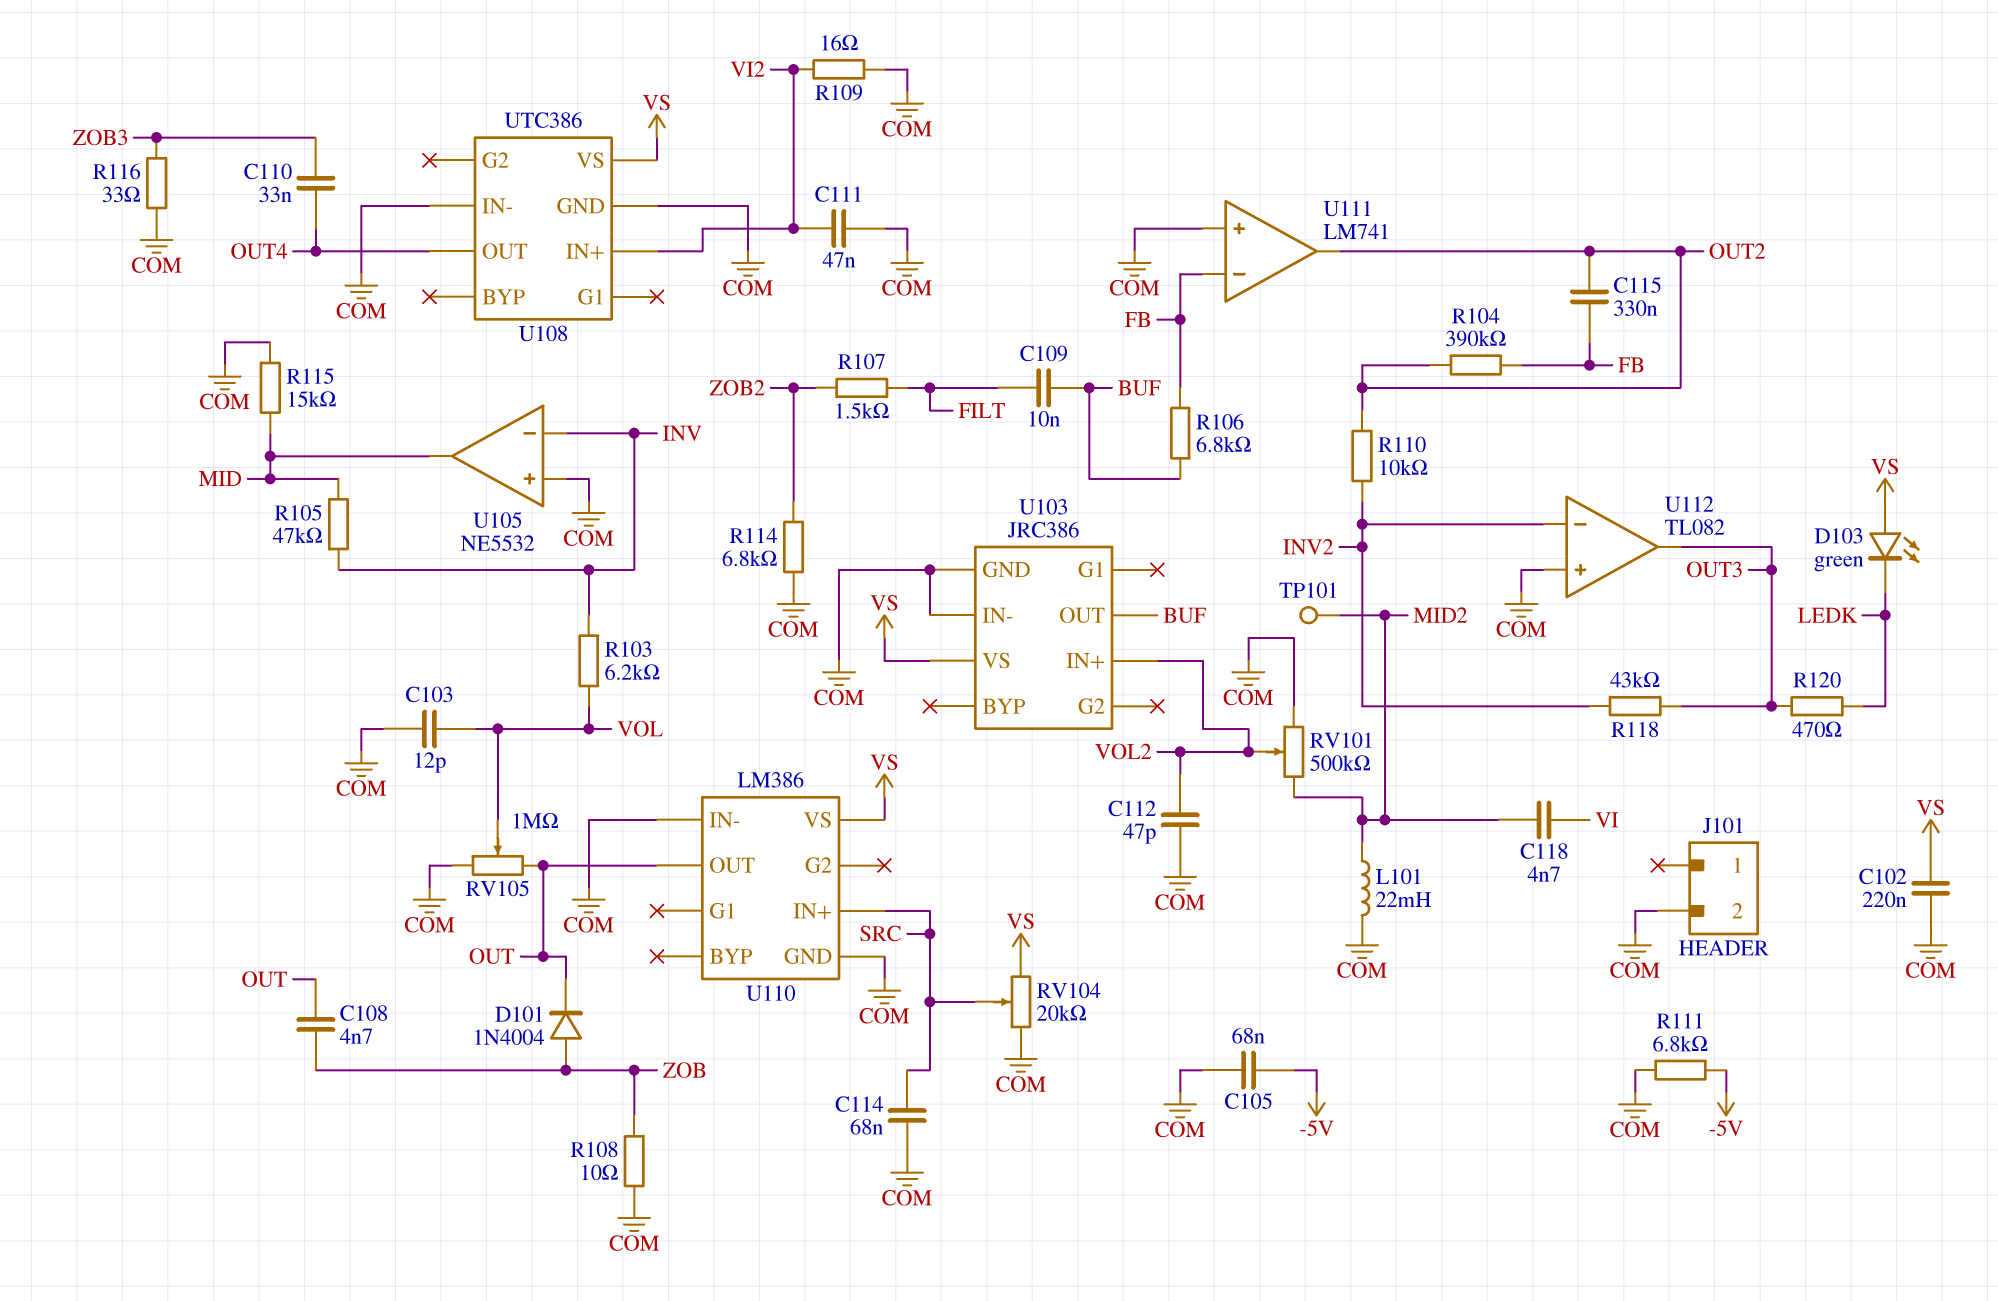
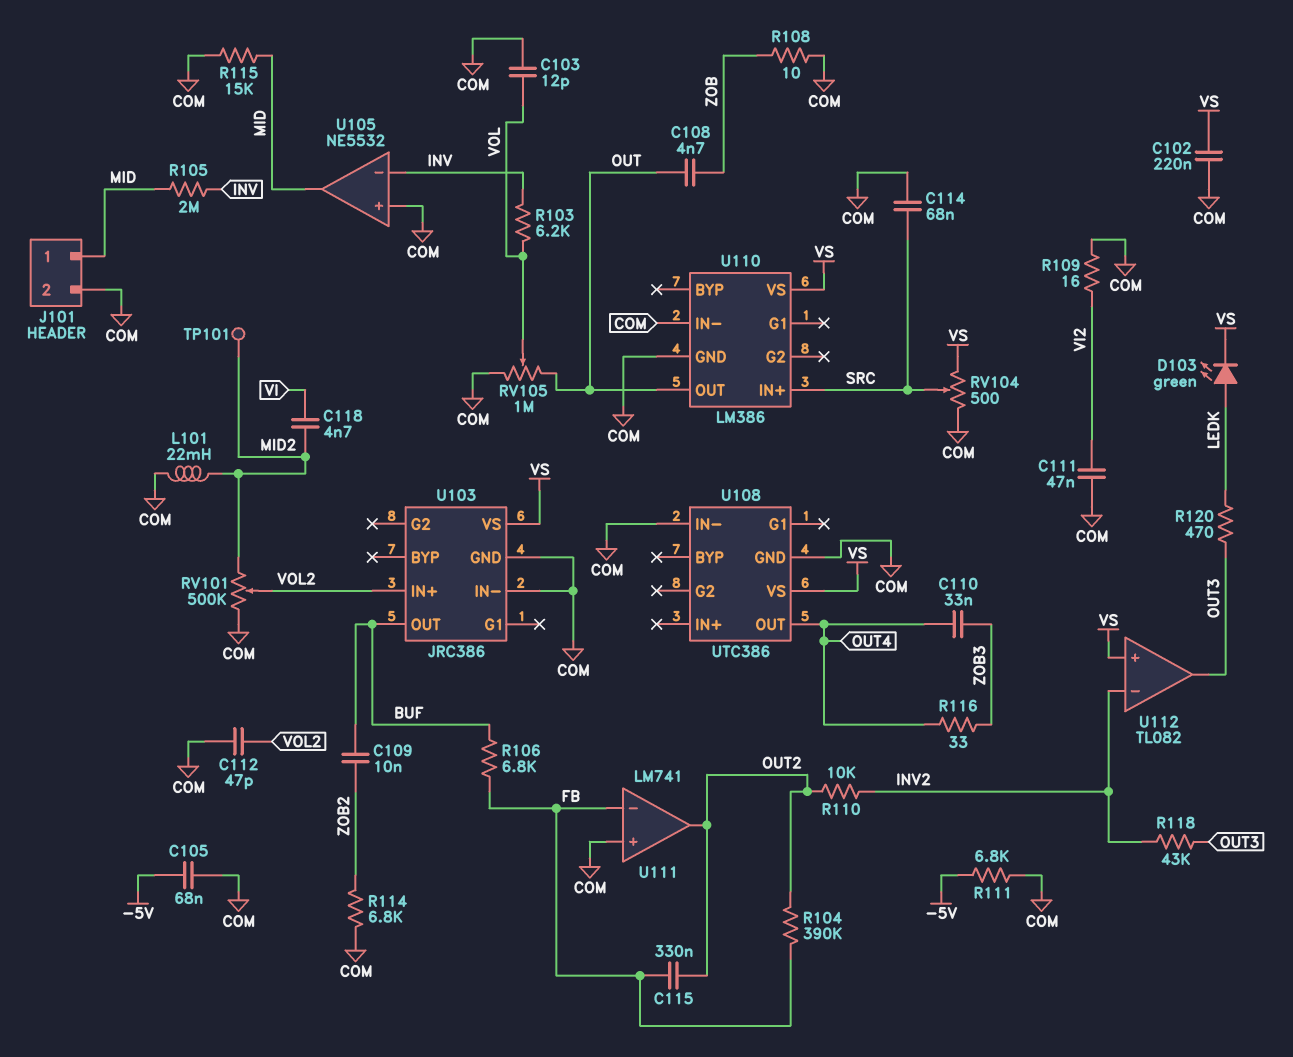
C109: 10nF (BUF, FILT) -> 10nF (BUF, ZOB2)
D101: diode 1N4004 (A ZOB, K OUT) -> none
D103: LED green (A VS, K LEDK) -> LED green (A LEDK, K VS)
J101 pin 1: none -> MID
R105: 47k (INV, MID) -> 2M (INV, MID)
R107: 1.5k (FILT, ZOB2) -> none
R116: 33 (COM, ZOB3) -> 33 (OUT4, ZOB3)
RV104: 20k (COM, VS, wiper SRC) -> 500 (COM, VS, wiper SRC)
U108 pin IN+: VI2 -> none
U112 pin in+: COM -> VS

